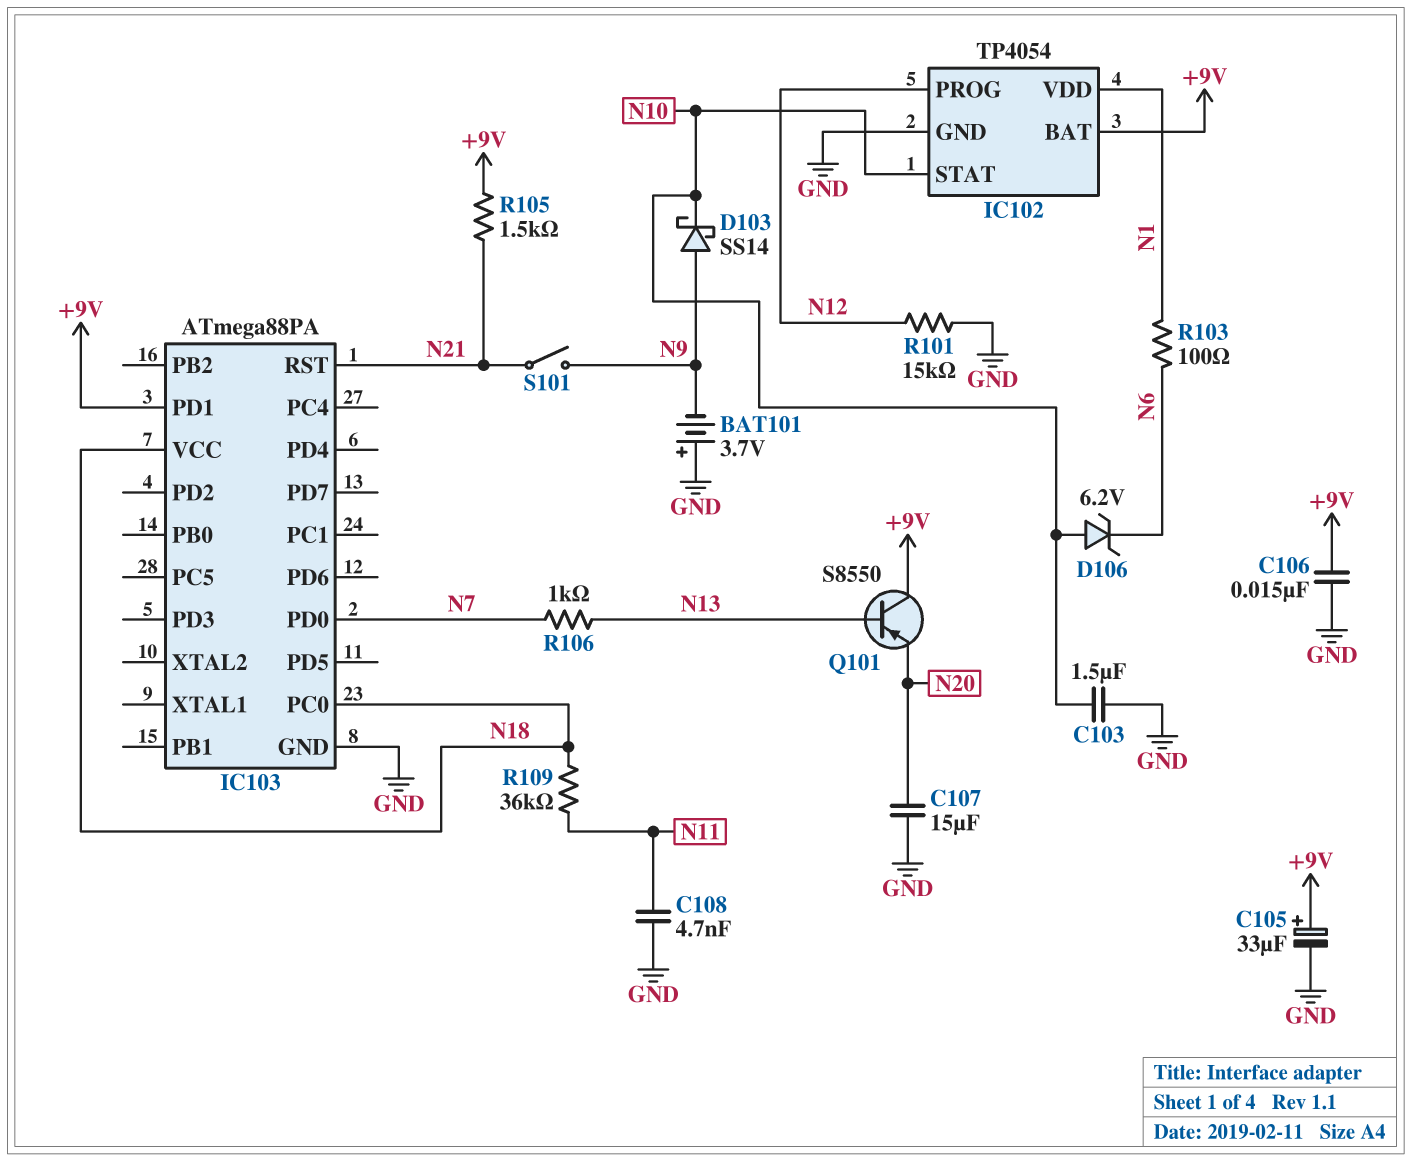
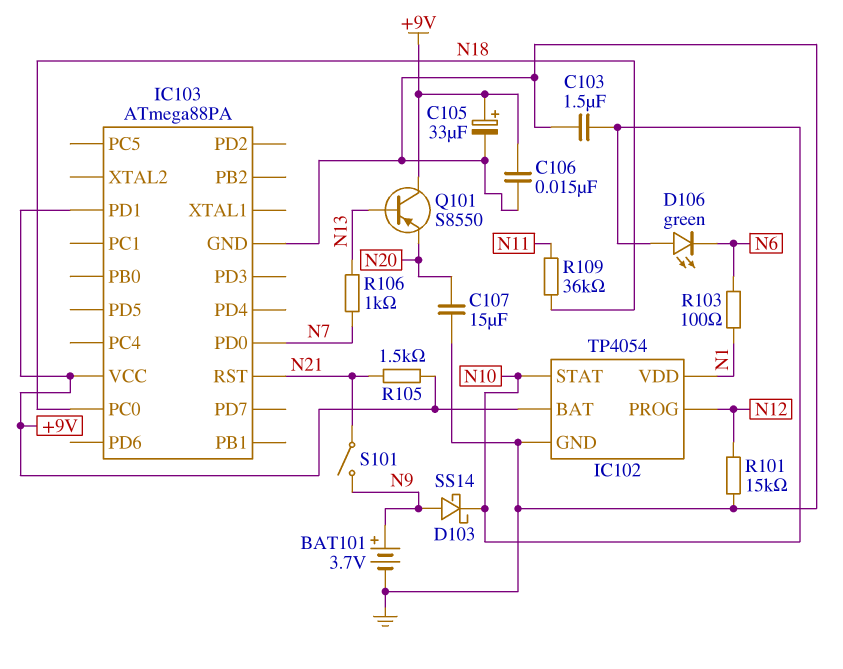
BAT101: 3.7V (plus GND, minus N9) -> 3.7V (plus N9, minus GND)
C108: 4.7nF (GND, N11) -> none
D106: zener 6.2V (A N10, K N6) -> LED green (A N10, K N6)
IC103 pin VCC: N18 -> +9V

